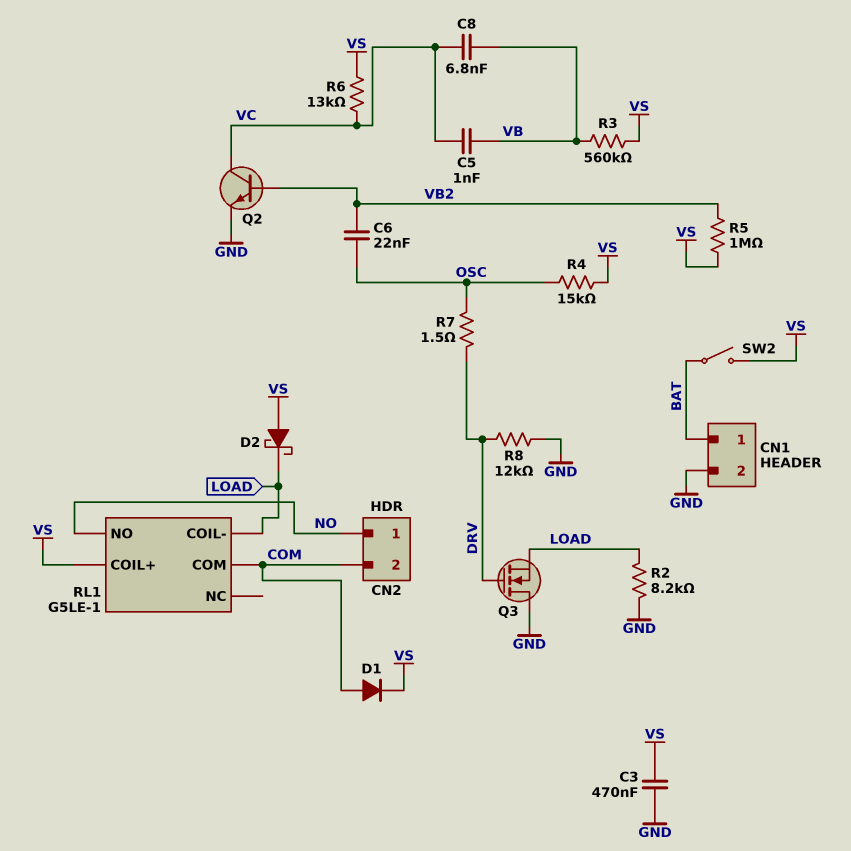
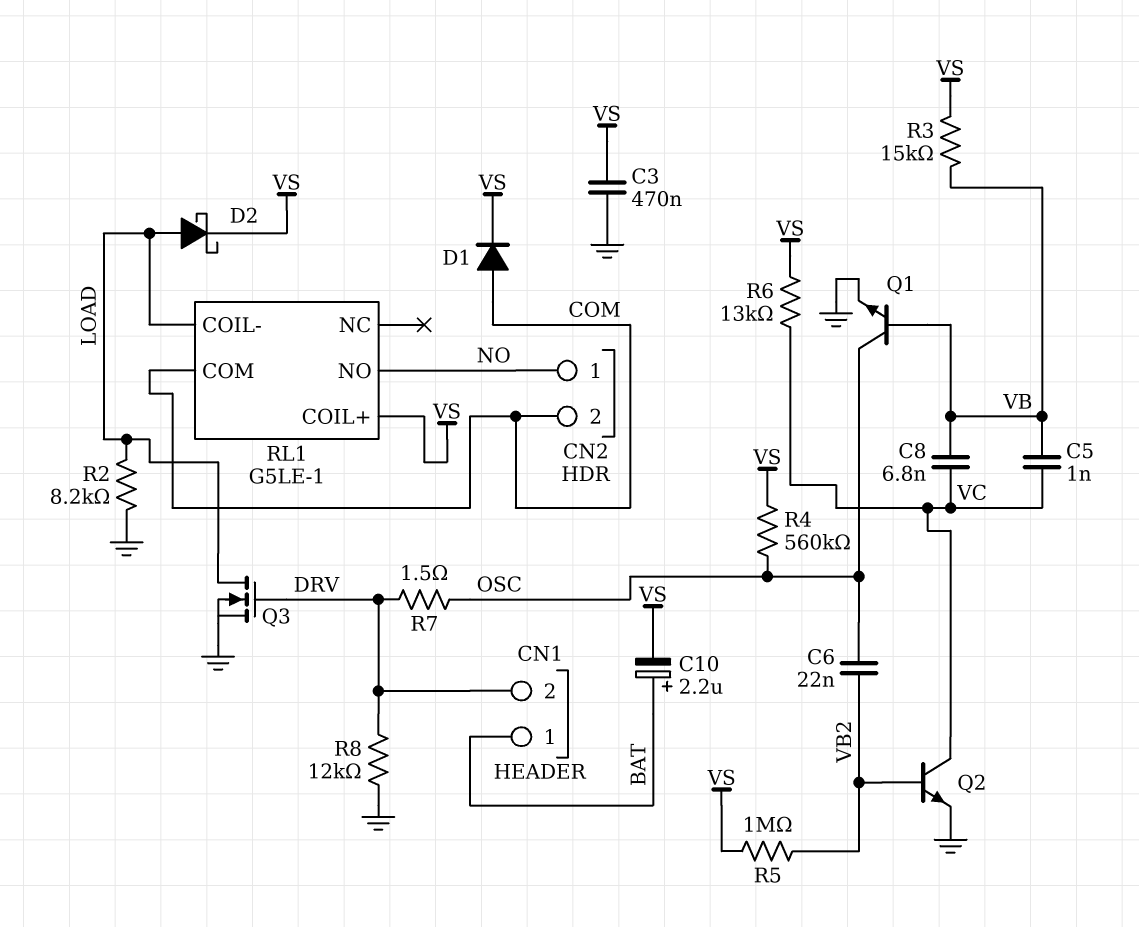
C10: none -> 2.2uF (plus BAT, minus VS)
CN1 pin 2: GND -> DRV
D2: schottky (A VS, K LOAD) -> schottky (A LOAD, K VS)
Q1: none -> NPN (B VB, C OSC, E GND)
Q3: NMOS (G DRV, D GND, S LOAD) -> NMOS (G DRV, D LOAD, S GND)
R3: 560k (VB, VS) -> 15k (VB, VS)
R4: 15k (OSC, VS) -> 560k (OSC, VS)
SW2: switch (BAT, VS) -> none

